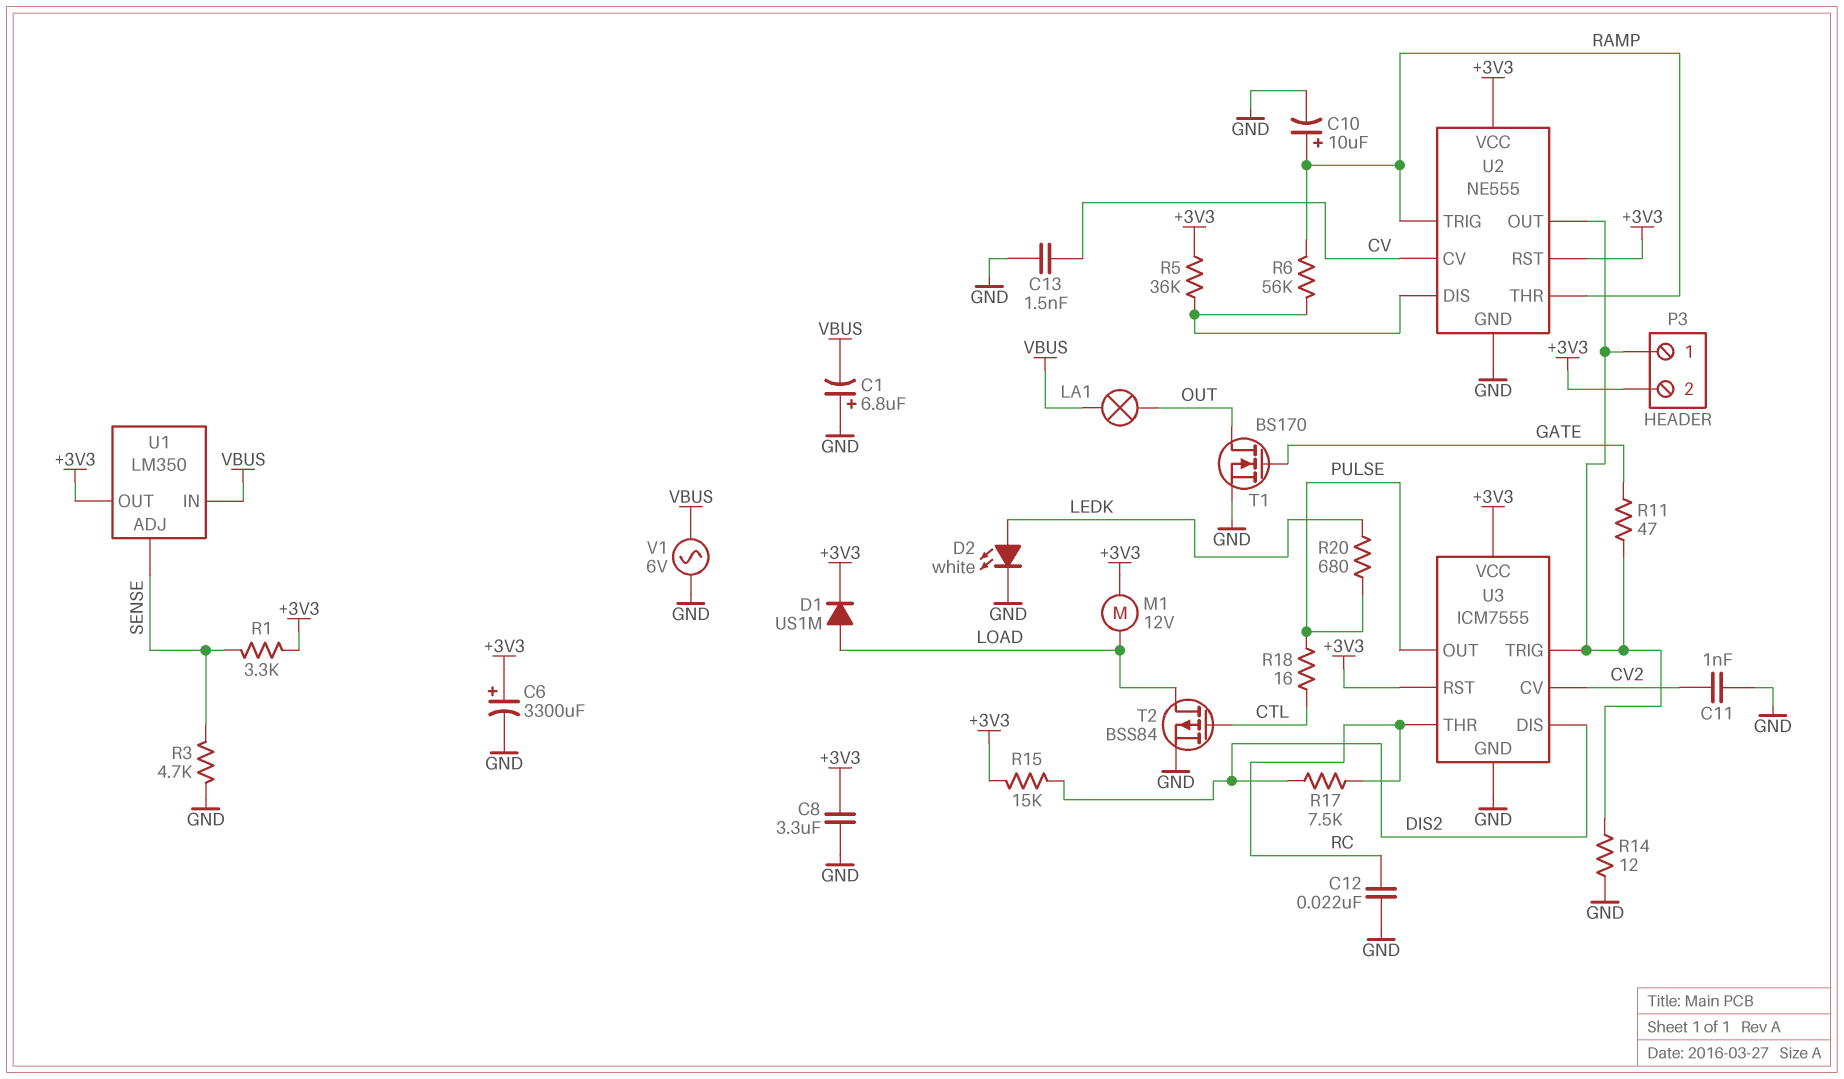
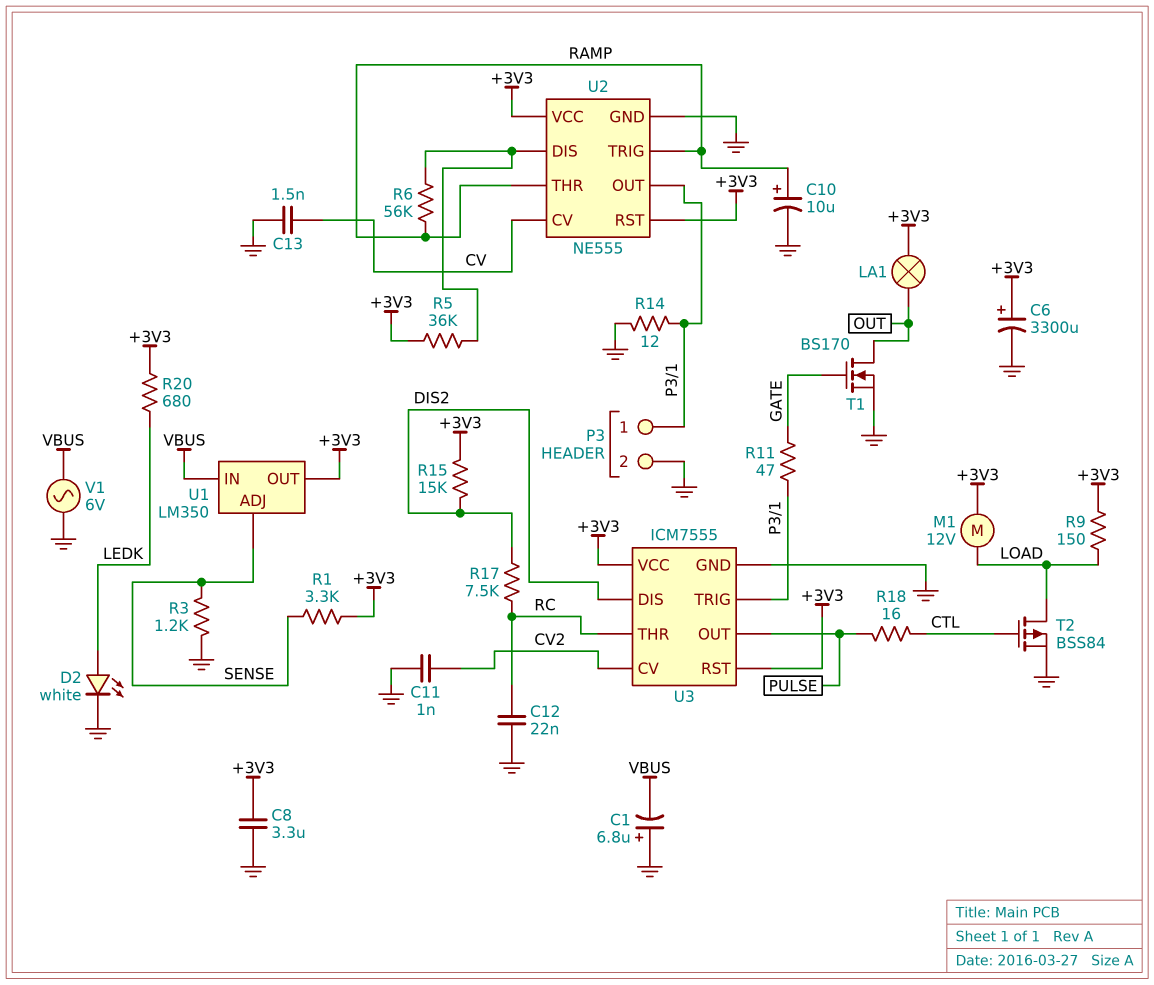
D1: diode US1M (A LOAD, K +3V3) -> none
LA1: lamp (OUT, VBUS) -> lamp (+3V3, OUT)
P3 pin 2: +3V3 -> GND
R3: 4.7k (GND, SENSE) -> 1.2k (GND, SENSE)
R9: none -> 150 (+3V3, LOAD)
R20: 680 (LEDK, PULSE) -> 680 (+3V3, LEDK)

